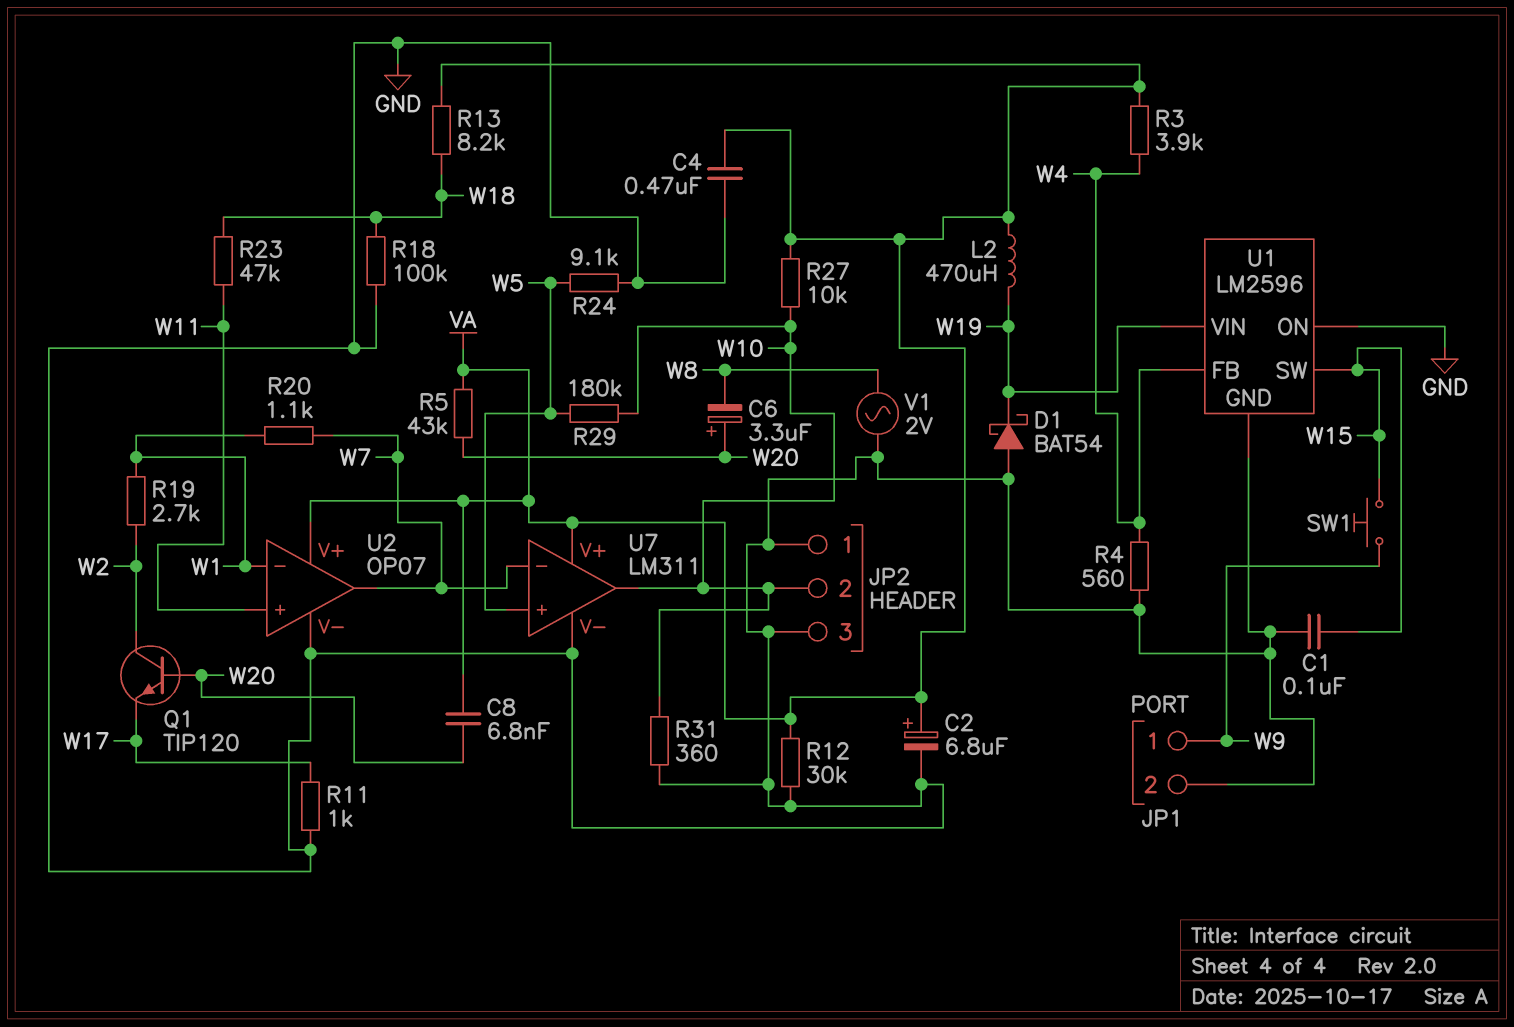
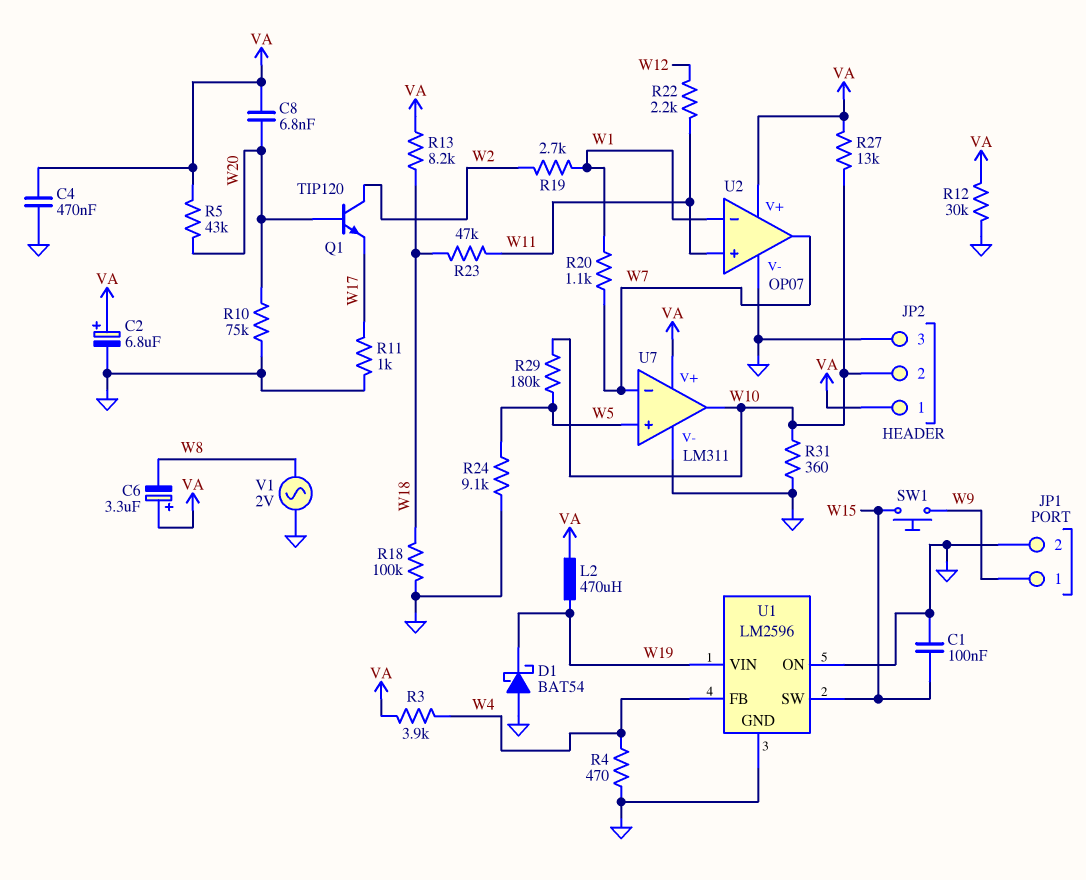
C6: 3.3uF (plus W20, minus W8) -> 3.3uF (plus VA, minus W8)
JP2 pin 1: GND -> VA
R4: 560 (GND, W4) -> 470 (GND, W4)
R10: none -> 75k (GND, W20)
R22: none -> 2.2k (W11, W12)
R27: 10k (VA, W10) -> 13k (VA, W10)

